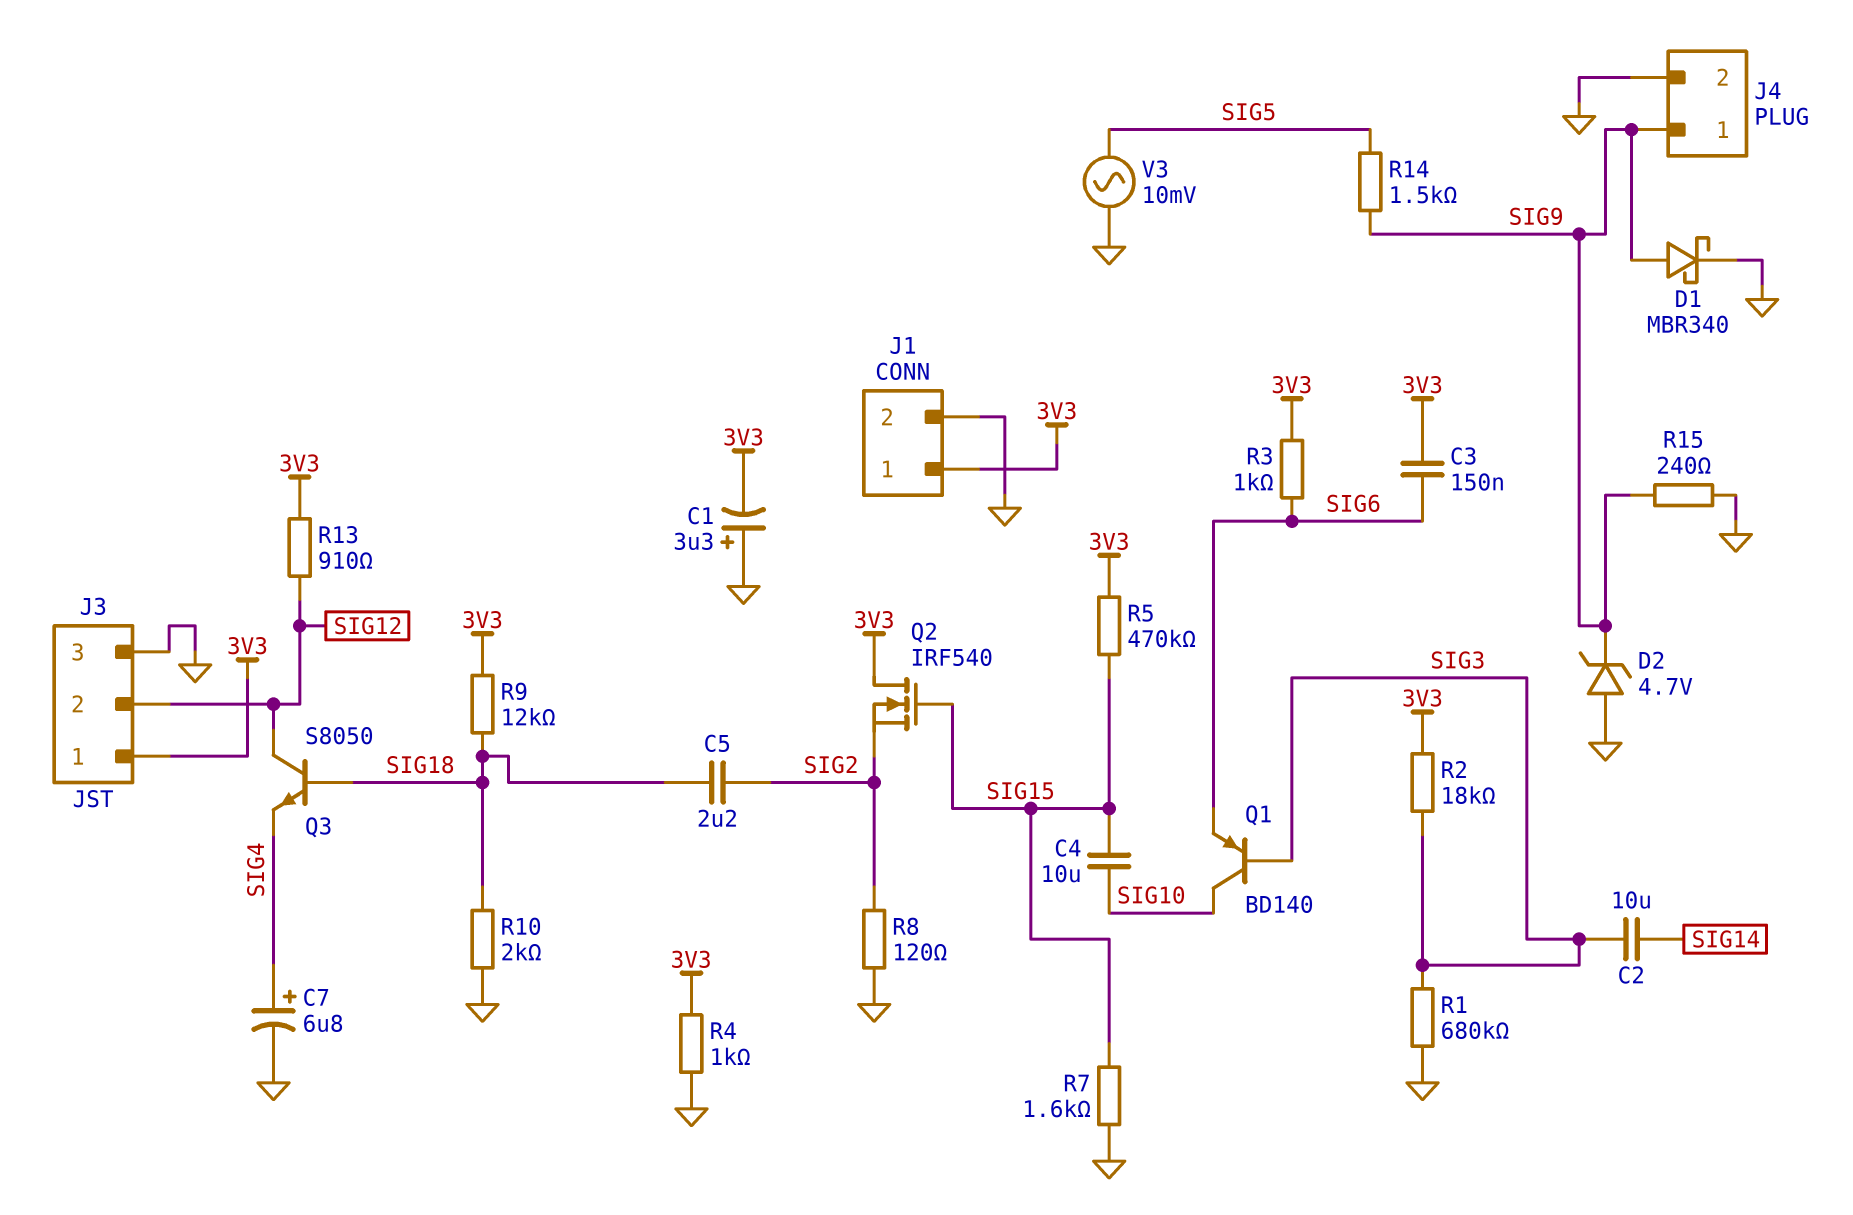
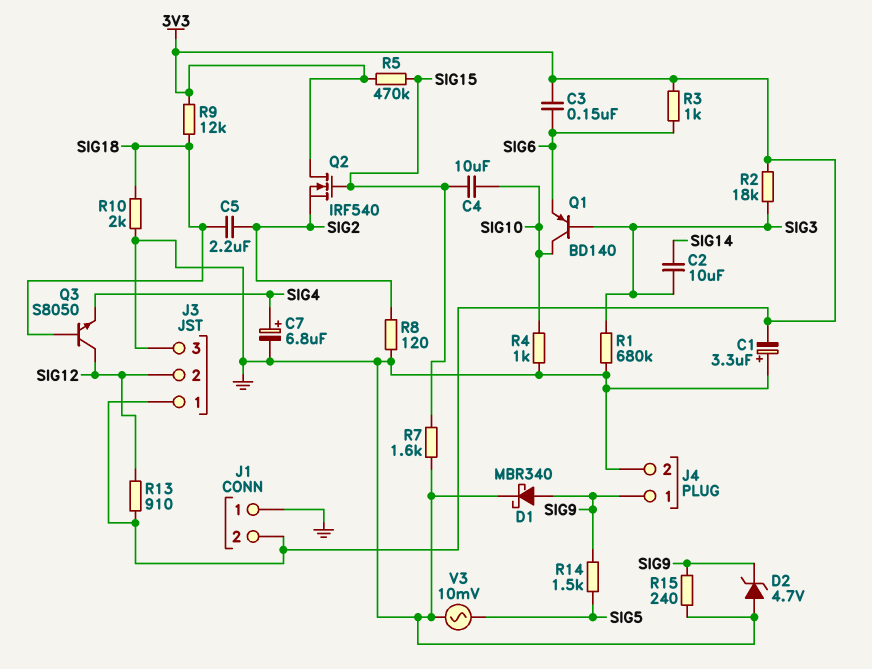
J1 pin 1: 3V3 -> GND
J1 pin 2: GND -> 3V3
R4: 1k (3V3, GND) -> 1k (GND, SIG10)

